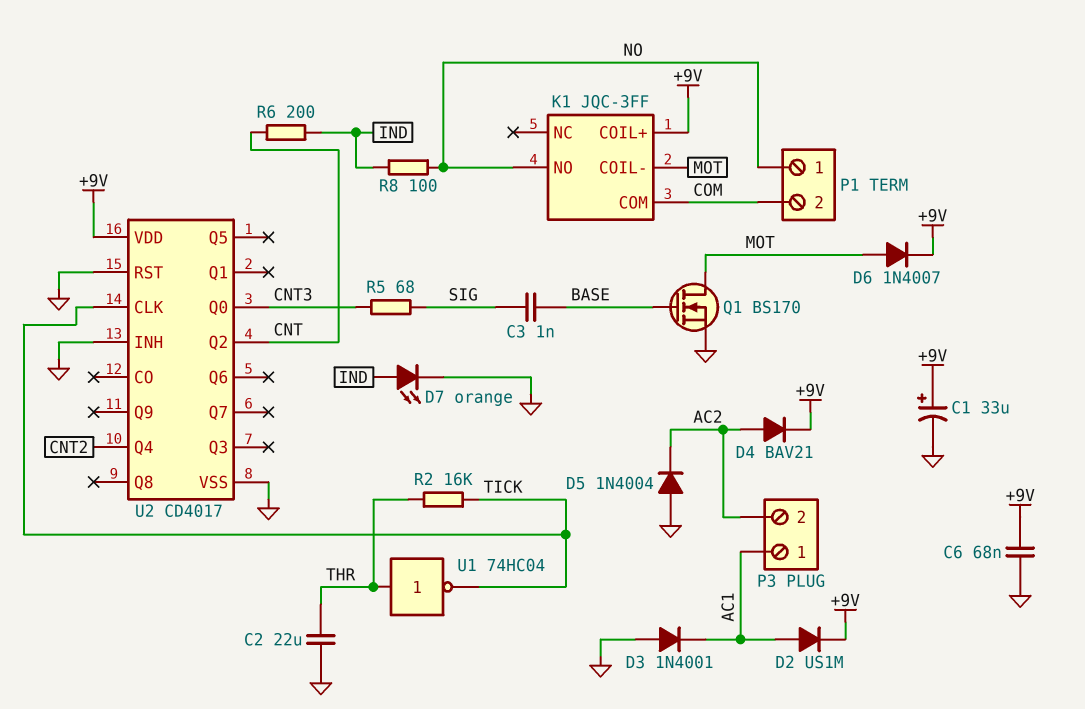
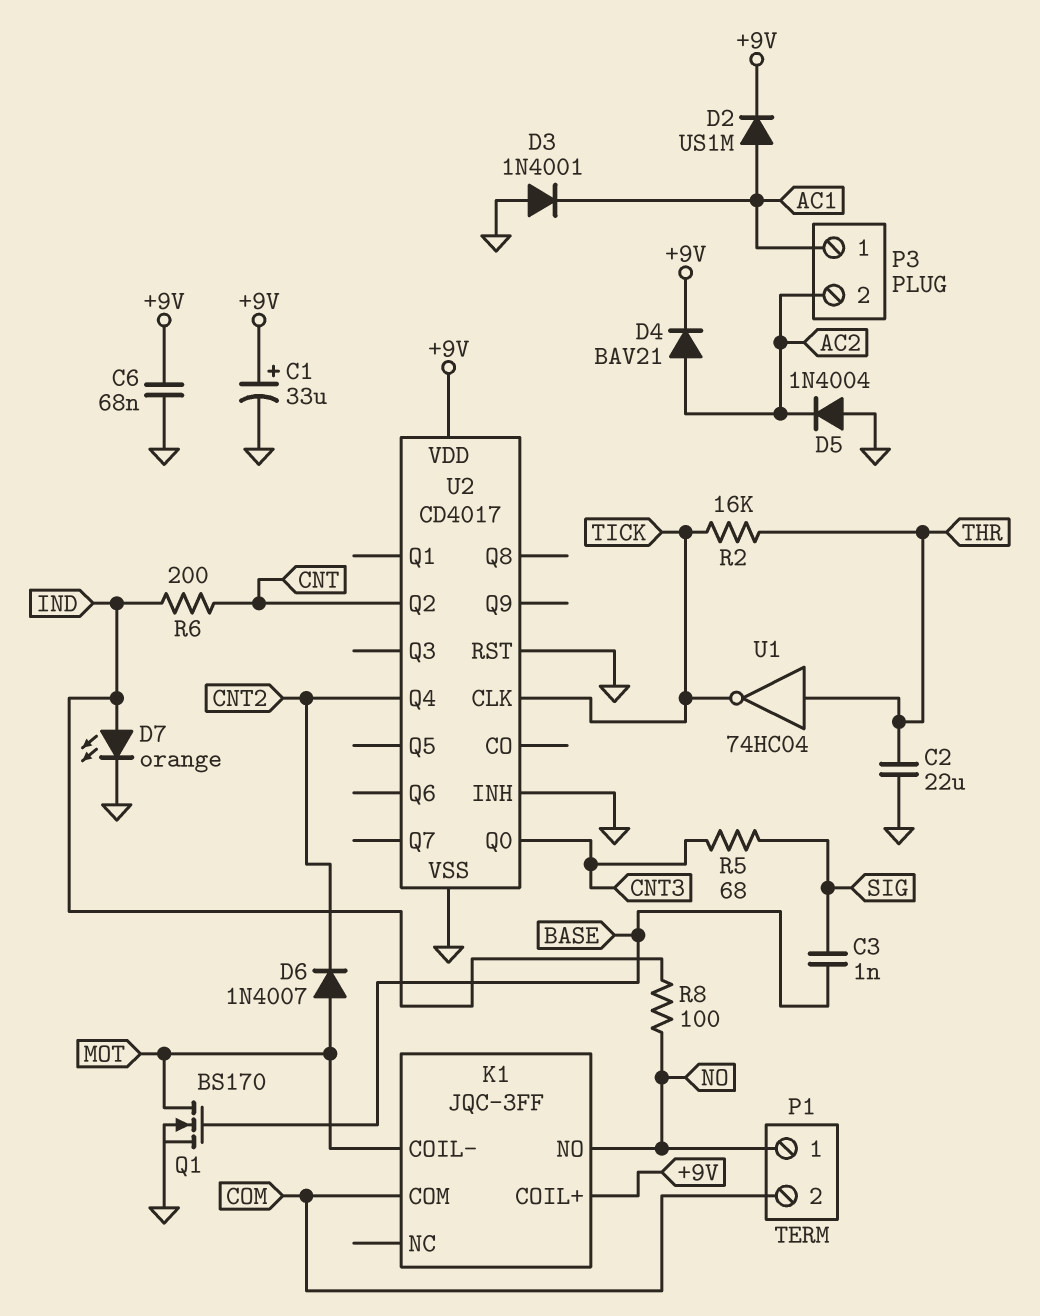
D6: diode 1N4007 (A MOT, K +9V) -> diode 1N4007 (A MOT, K CNT2)

